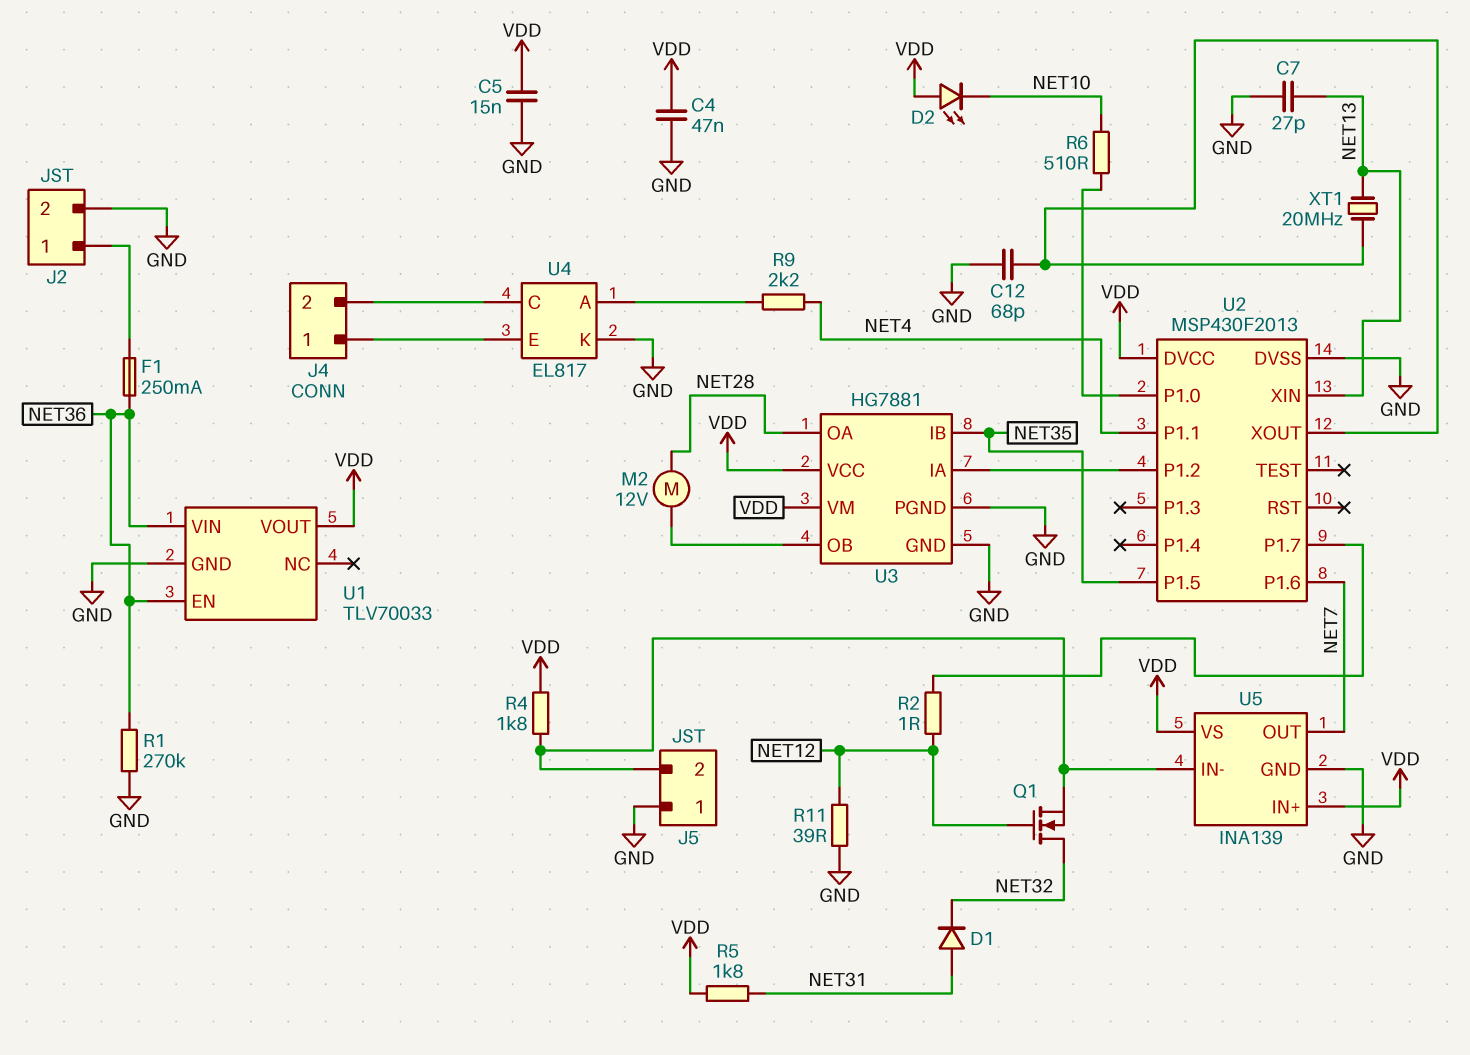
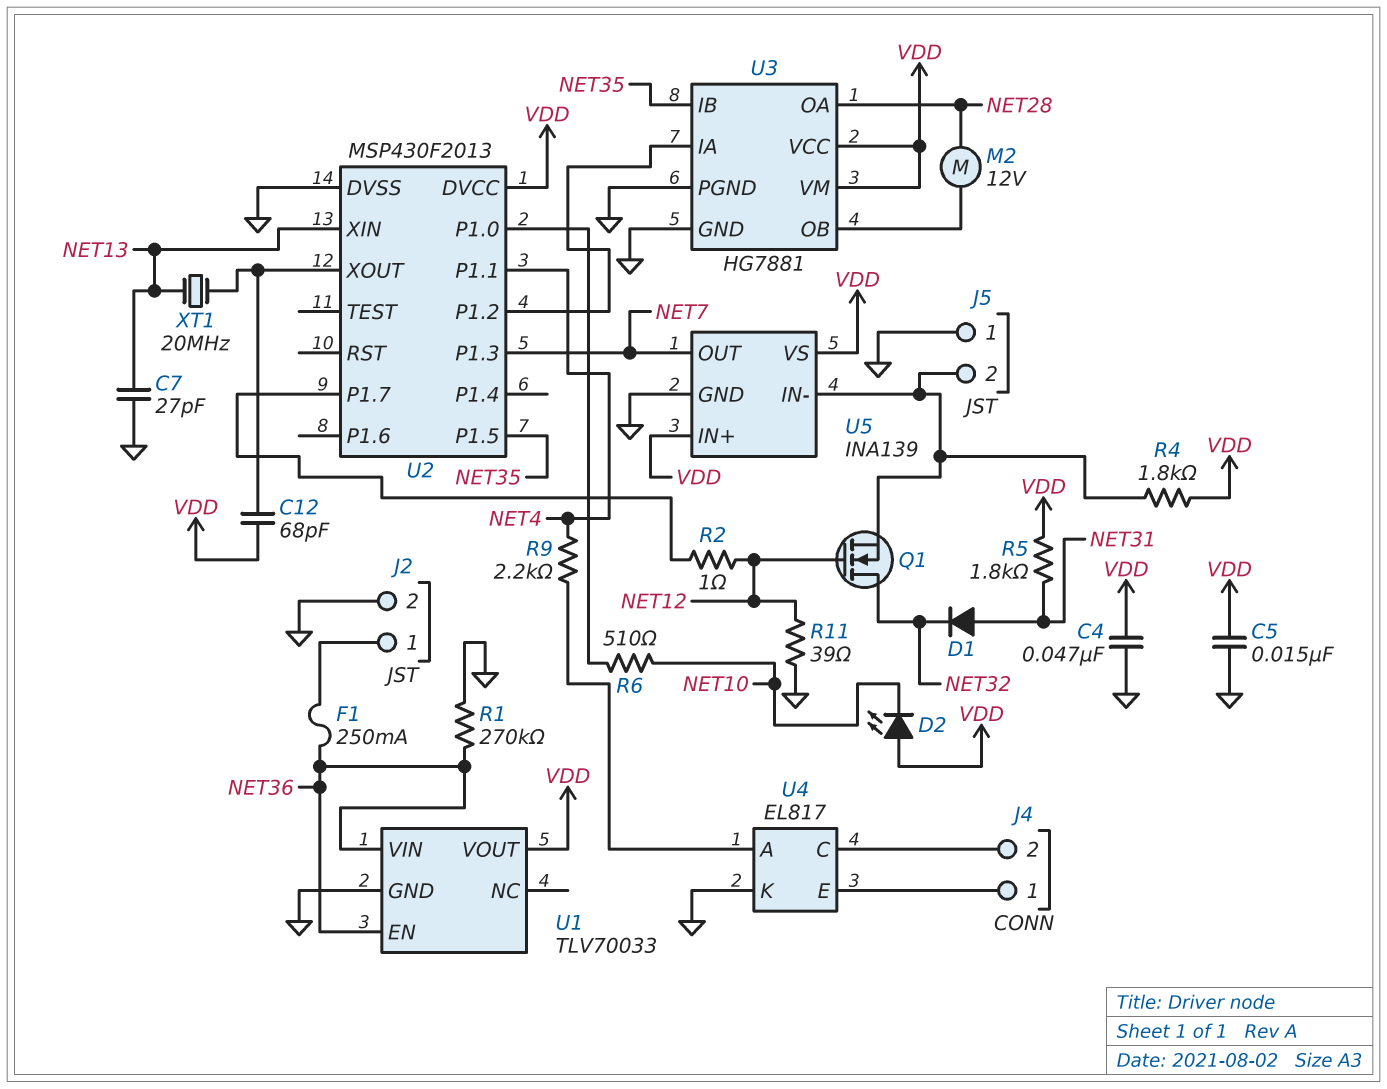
C12: 68pF (GND, U2/XOUT) -> 68pF (U2/XOUT, VDD)
U2 pin P1.3: none -> NET7
U2 pin P1.6: NET7 -> none

